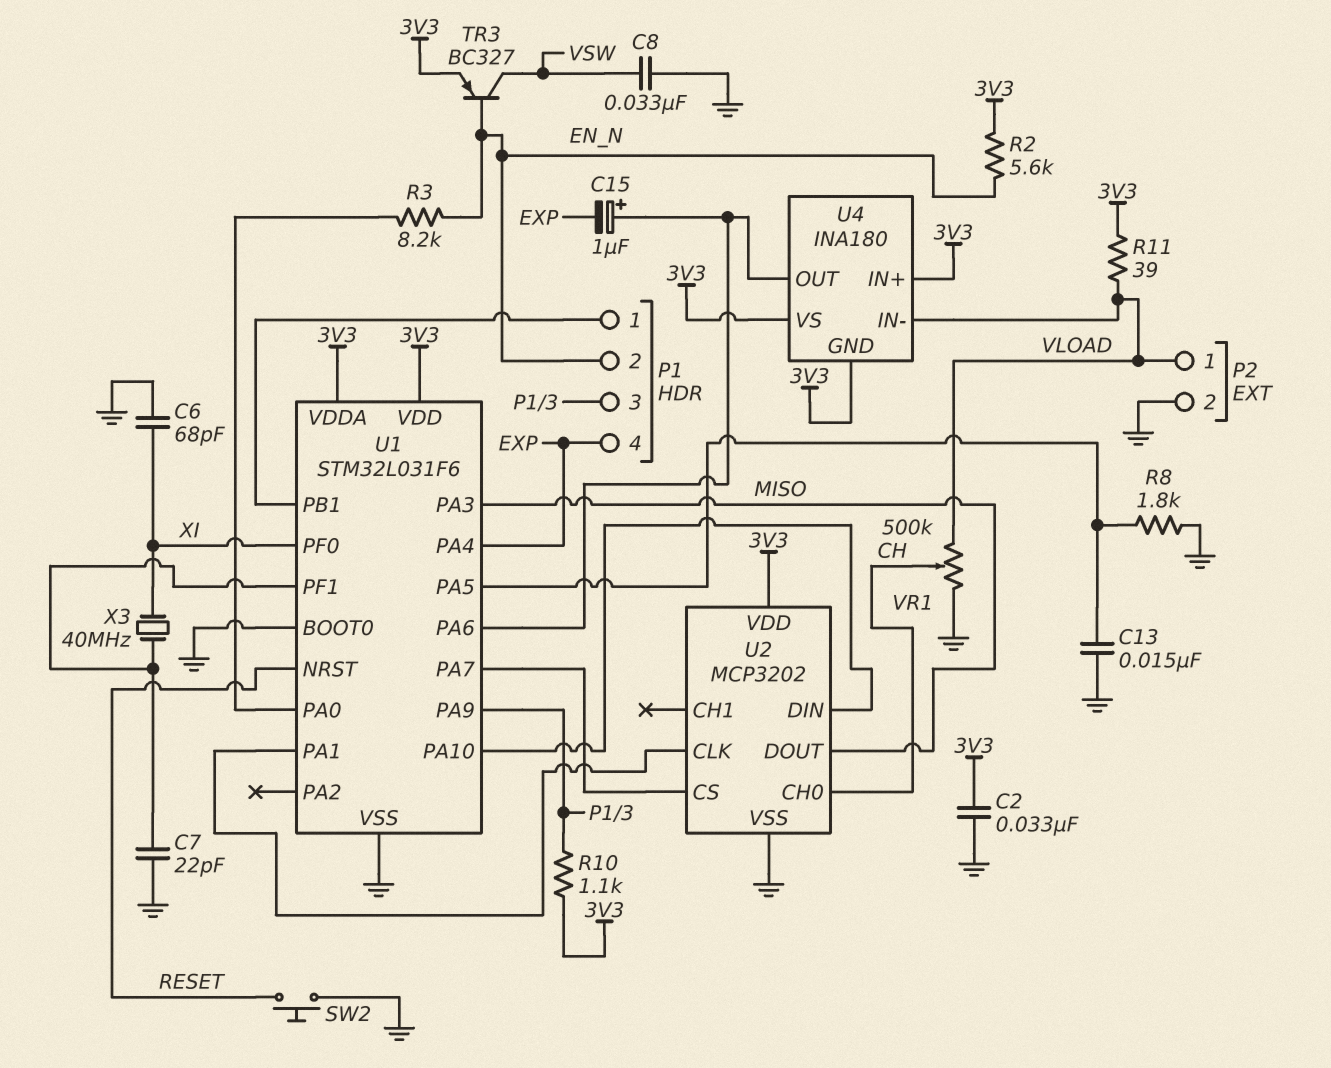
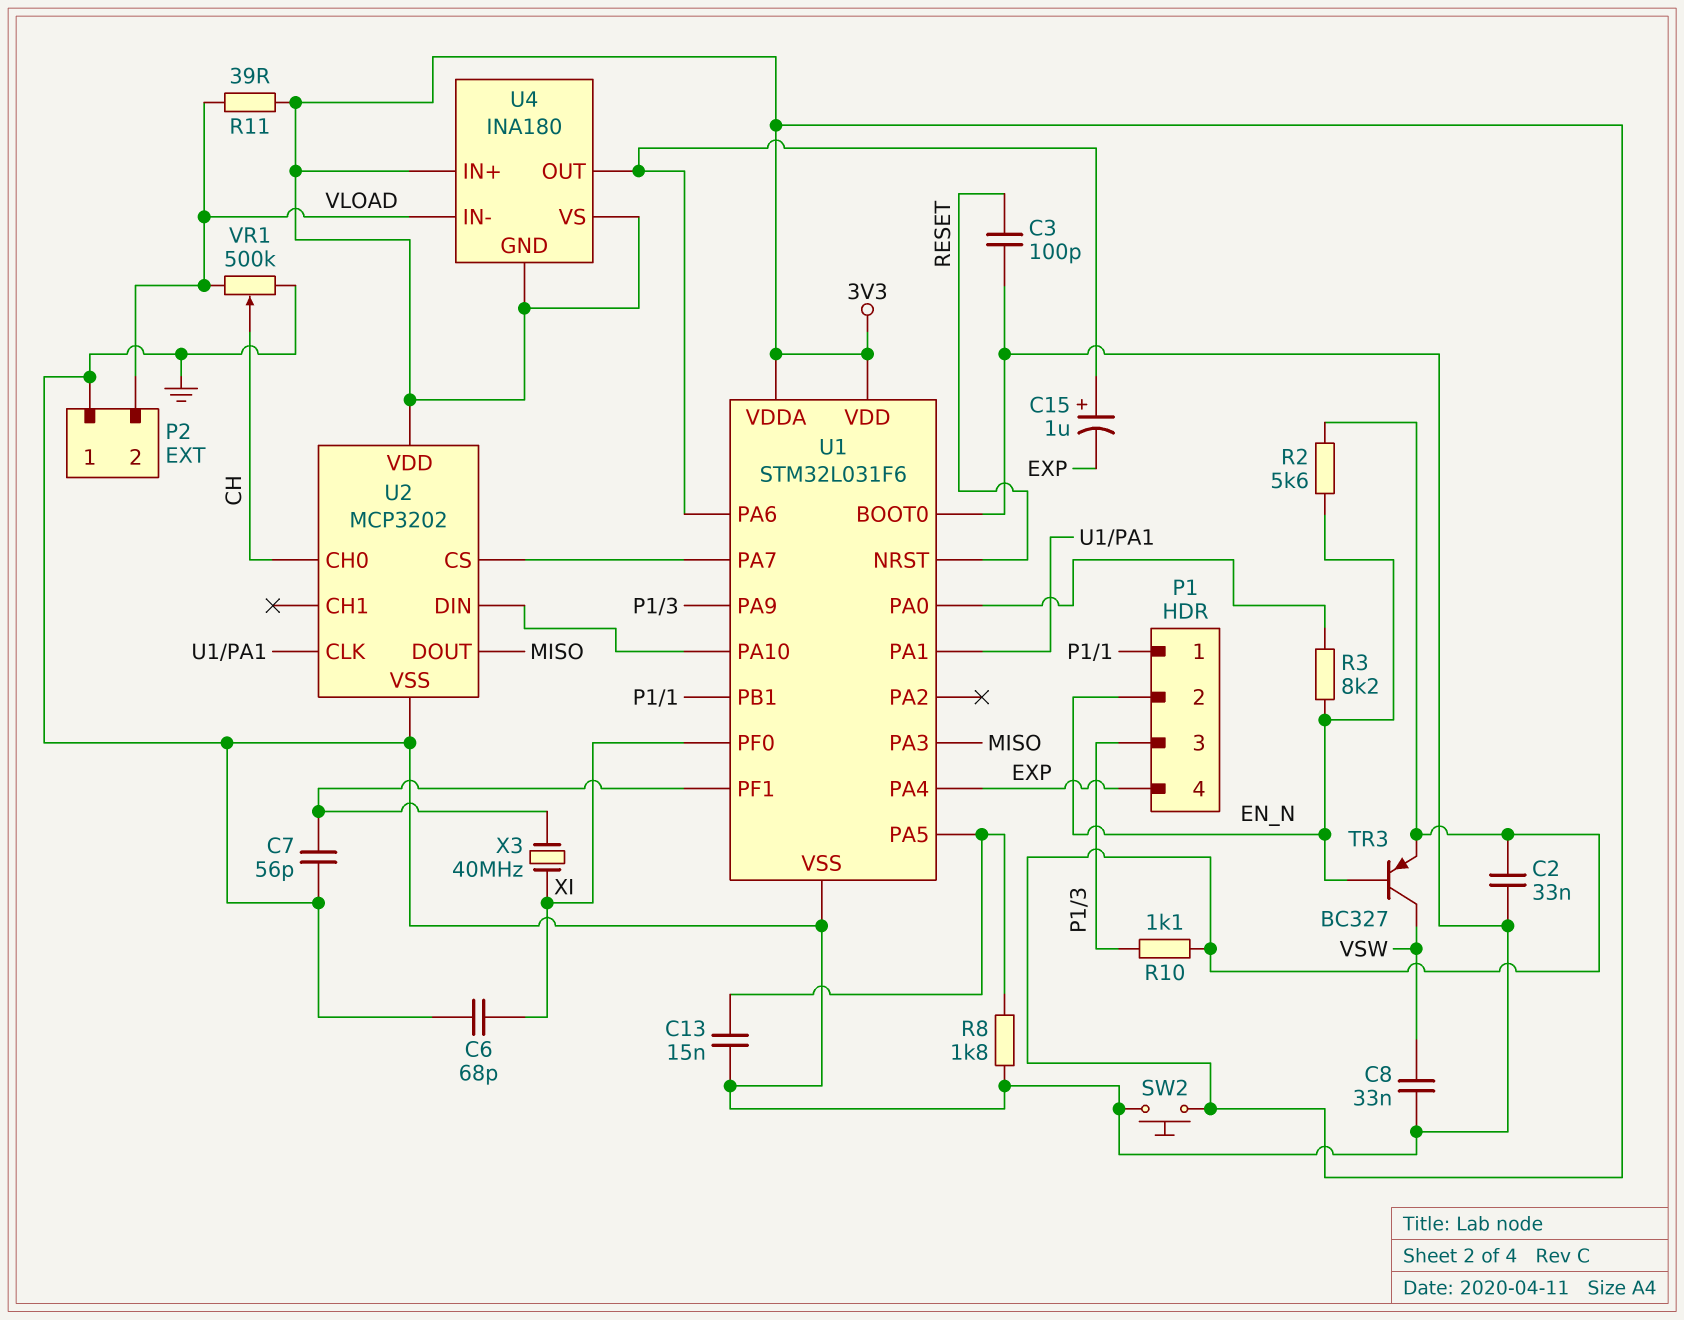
C3: none -> 100pF (GND, RESET)
C7: 22pF (GND, U1/PF1) -> 56pF (GND, U1/PF1)
P2 pin 1: VLOAD -> GND
P2 pin 2: GND -> VLOAD
SW2: button (GND, RESET) -> button (3V3, GND)

